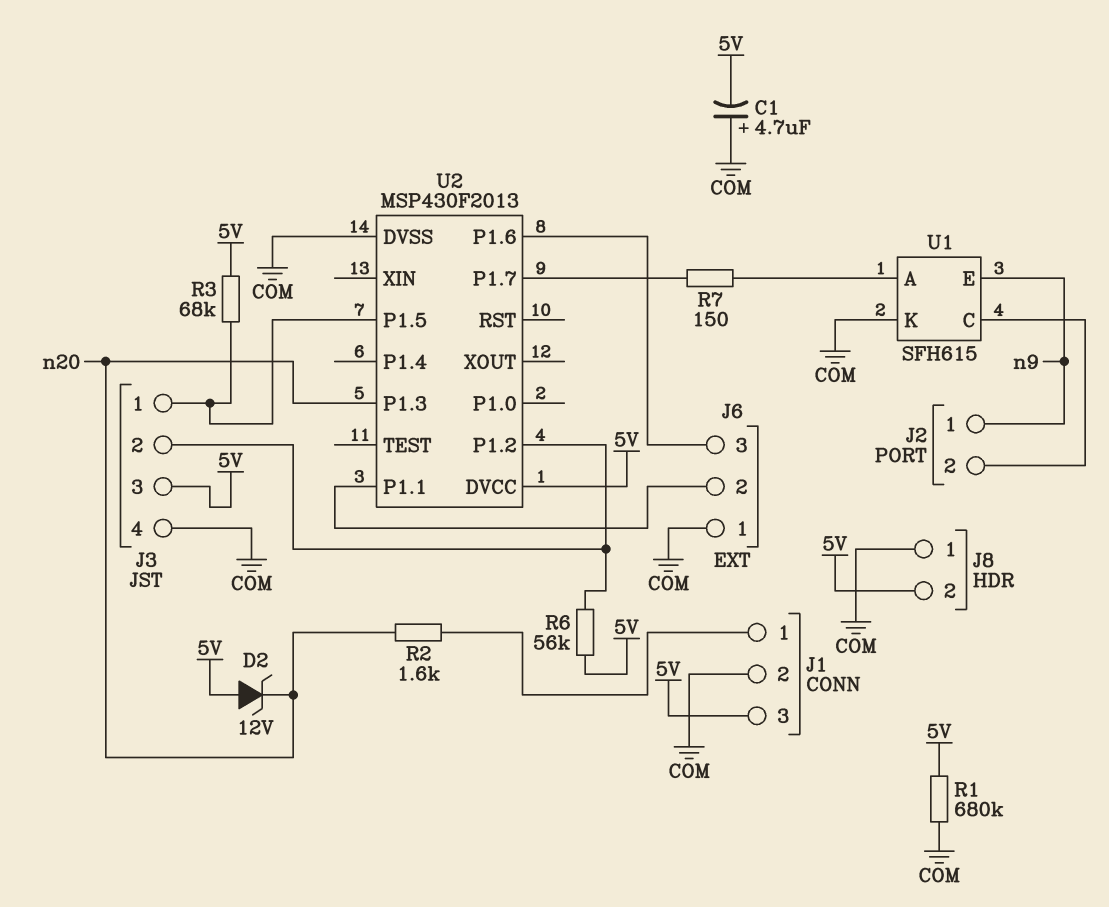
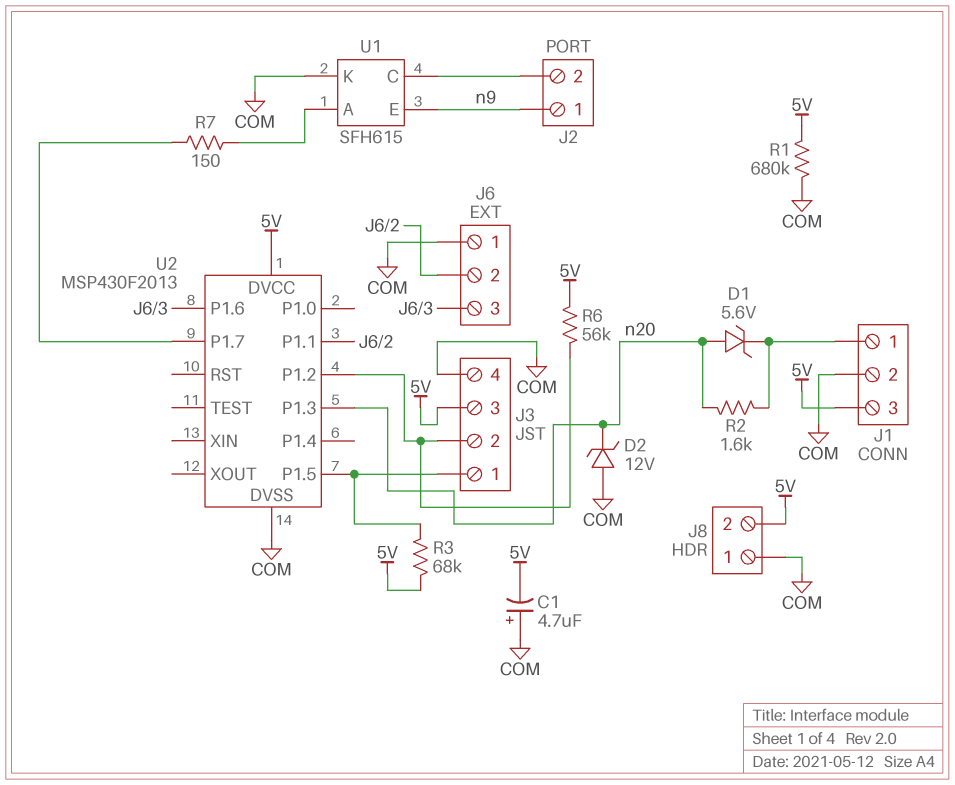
D1: none -> zener 5.6V (A n20, K J1/1)
D2: zener 12V (A 5V, K n20) -> zener 12V (A COM, K n20)

